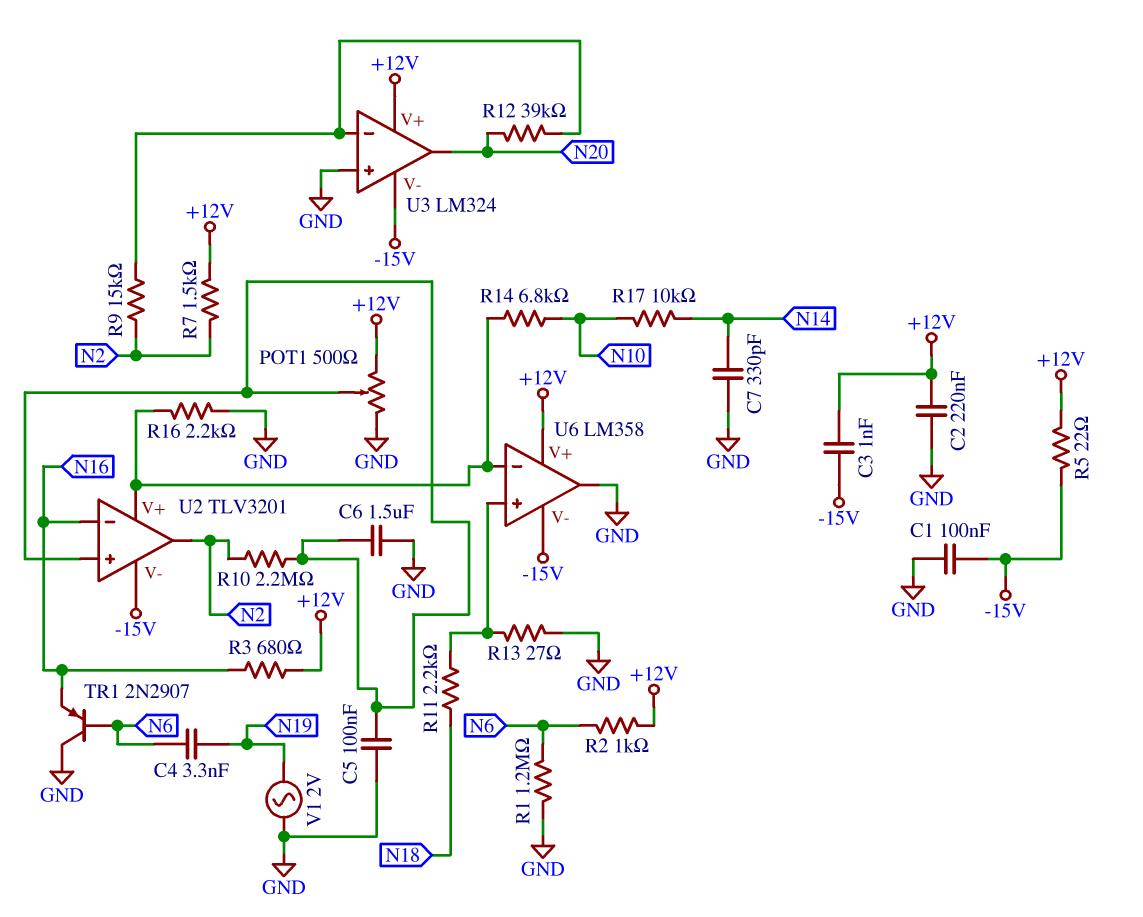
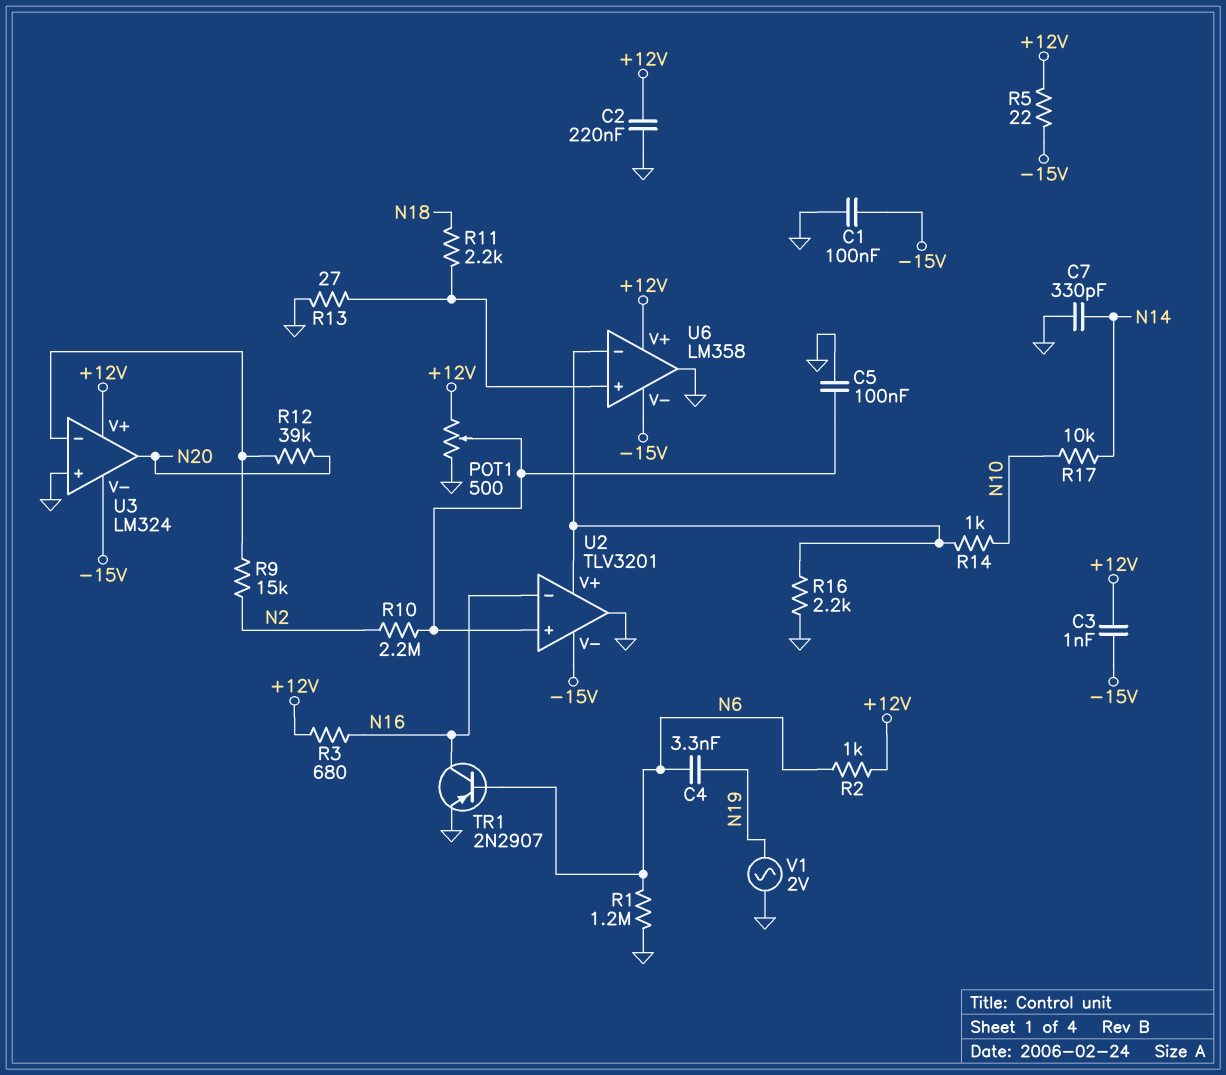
C6: 1.5uF (GND, U2/in+) -> none
R7: 1.5k (+12V, N2) -> none
R14: 6.8k (N10, U2/V+) -> 1k (N10, U2/V+)
TR1: PNP 2N2907 (B N6, C GND, E N16) -> PNP 2N2907 (B N6, C N16, E GND)
U2 pin out: N2 -> GND

